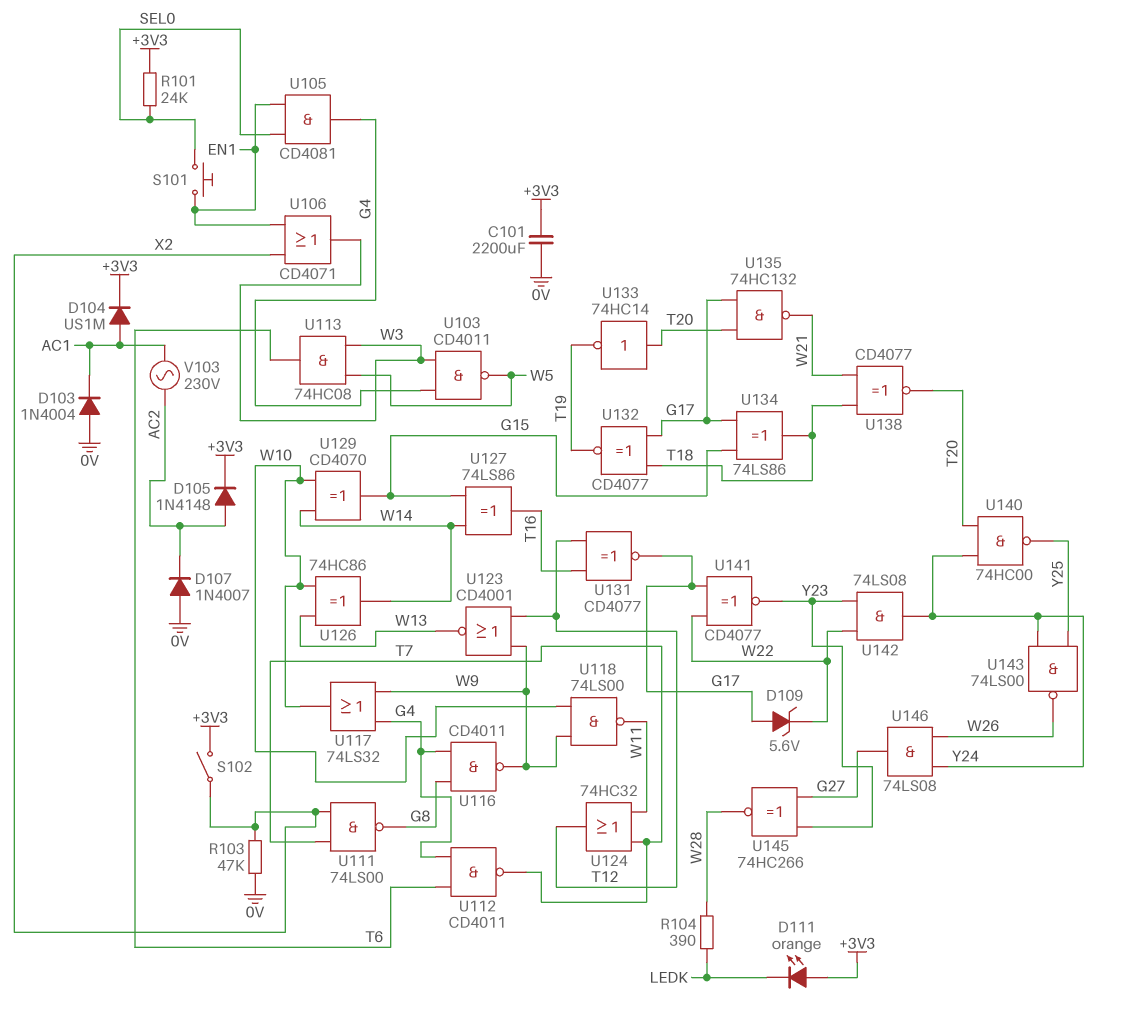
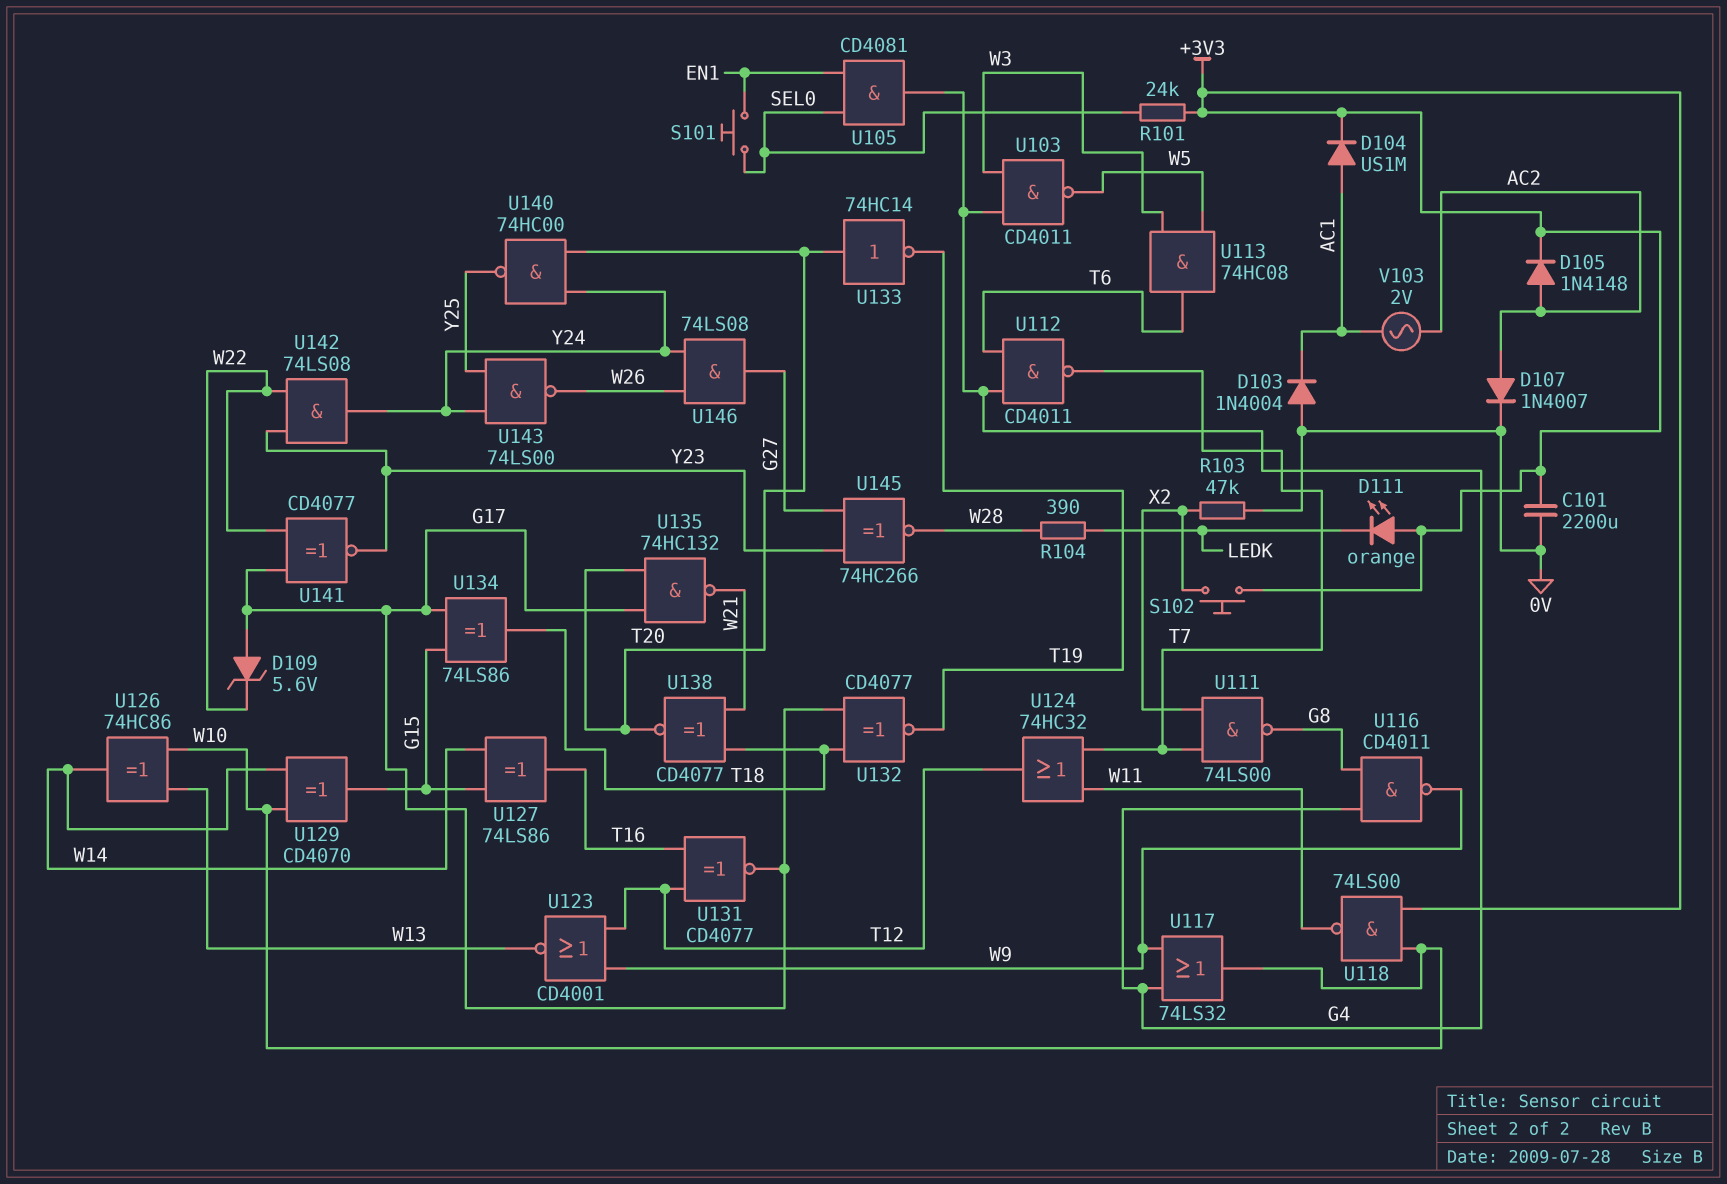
D107: diode 1N4007 (A 0V, K AC2) -> diode 1N4007 (A AC2, K 0V)
S102: switch (+3V3, X2) -> button (+3V3, X2)
U106: OR CD4071 (in EN1, in X2, out W3) -> none
U118: NAND 74LS00 (in W9, in W10, out W11) -> NAND 74LS00 (in +3V3, in W10, out W11)
V103: AC 230V (AC1, AC2) -> AC 2V (AC1, AC2)

